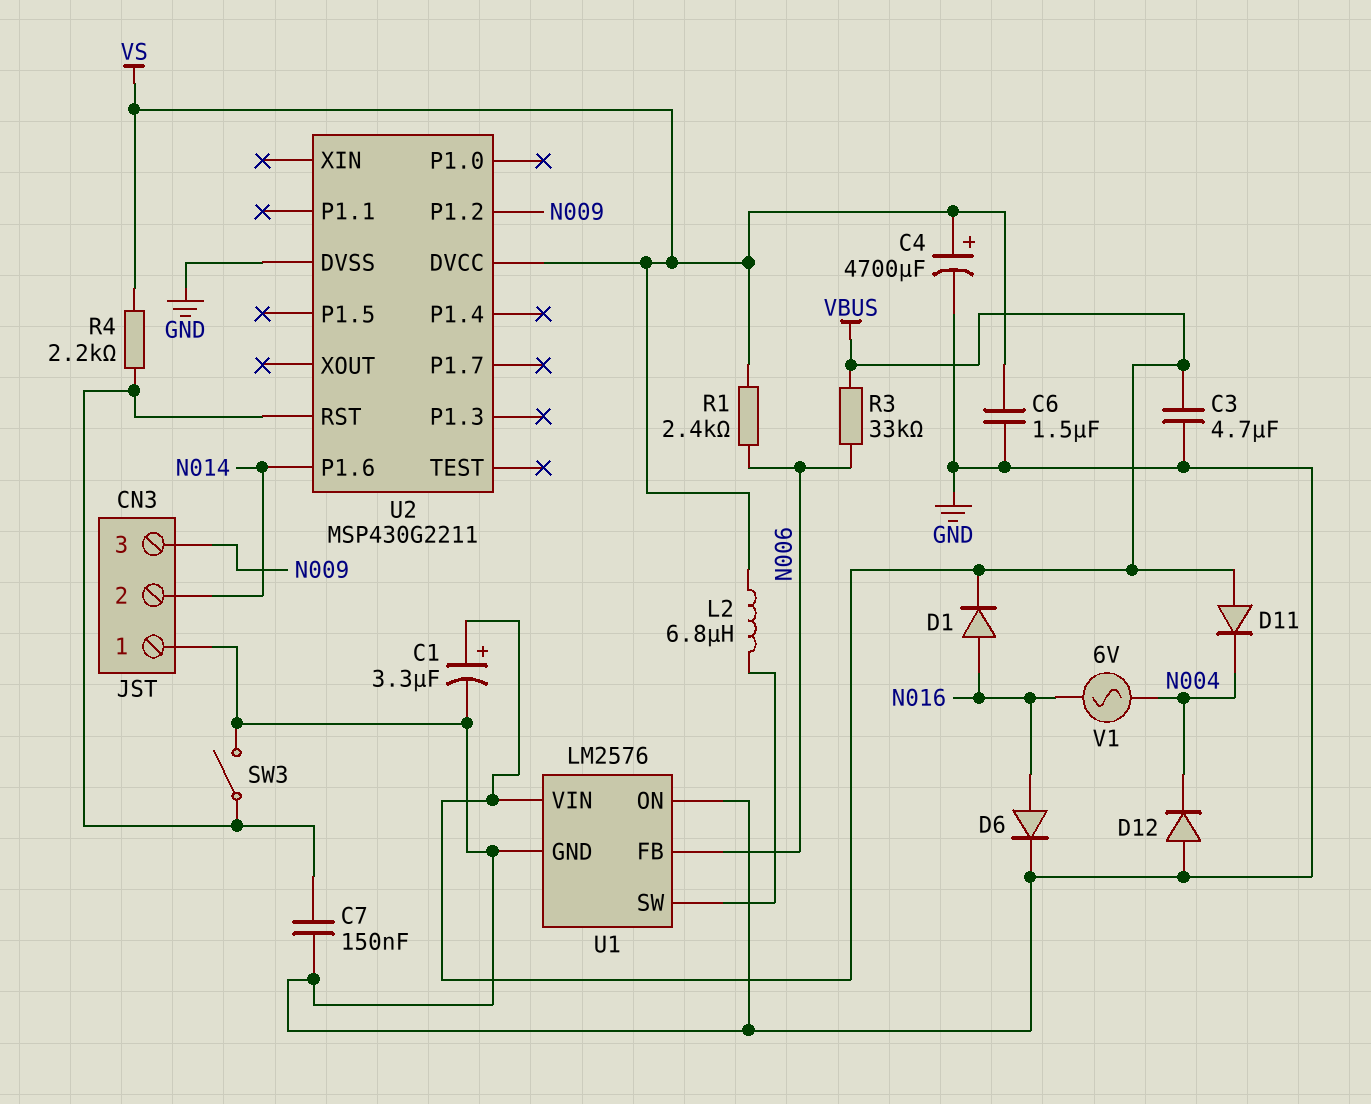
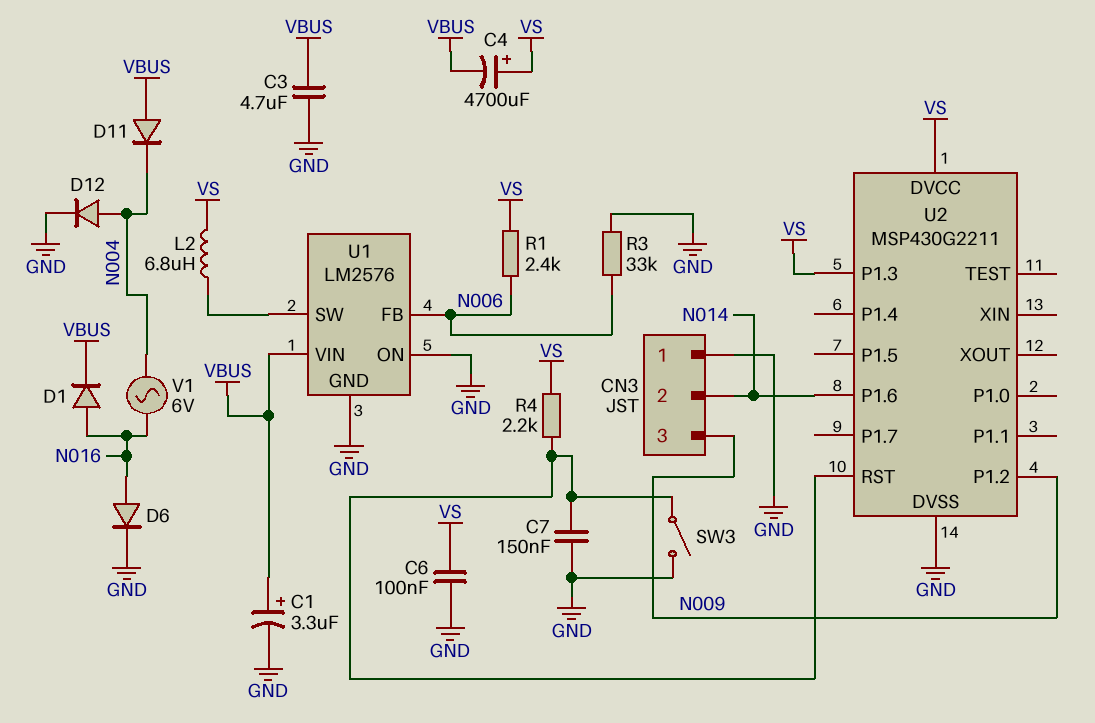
C4: 4700uF (plus VS, minus GND) -> 4700uF (plus VS, minus VBUS)
C6: 1.5uF (GND, VS) -> 100nF (GND, VS)
D12: diode (A GND, K N004) -> diode (A N004, K GND)
R3: 33k (N006, VBUS) -> 33k (GND, N006)
U2 pin P1.3: none -> VS

